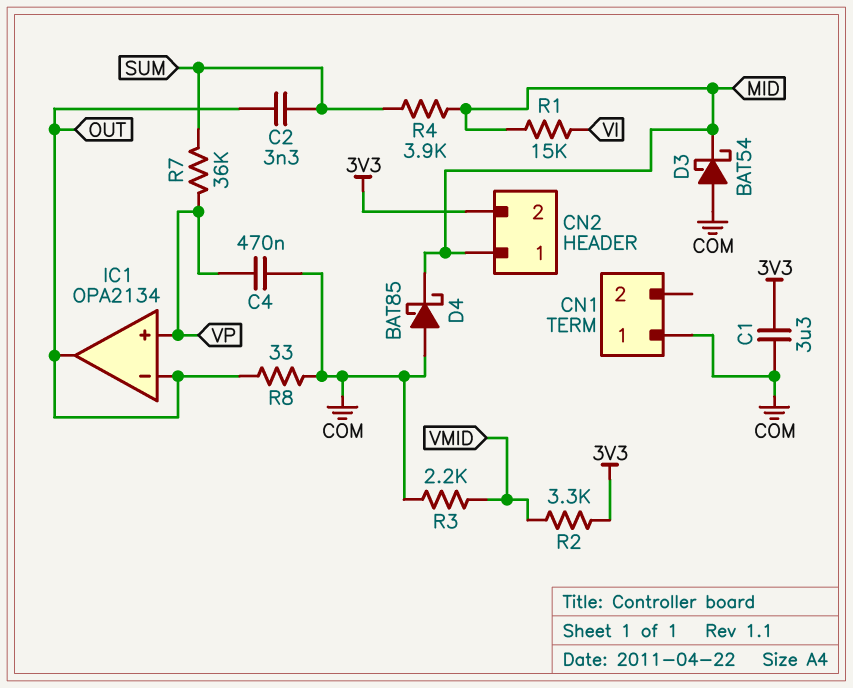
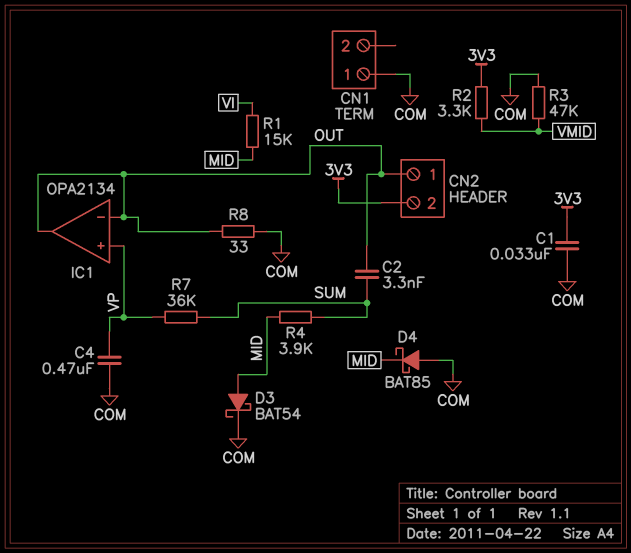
C1: 3.3uF (3V3, COM) -> 33nF (3V3, COM)
CN2 pin 1: MID -> OUT
D3: schottky BAT54 (A COM, K MID) -> schottky BAT54 (A MID, K COM)
R3: 2.2k (COM, VMID) -> 47k (COM, VMID)

